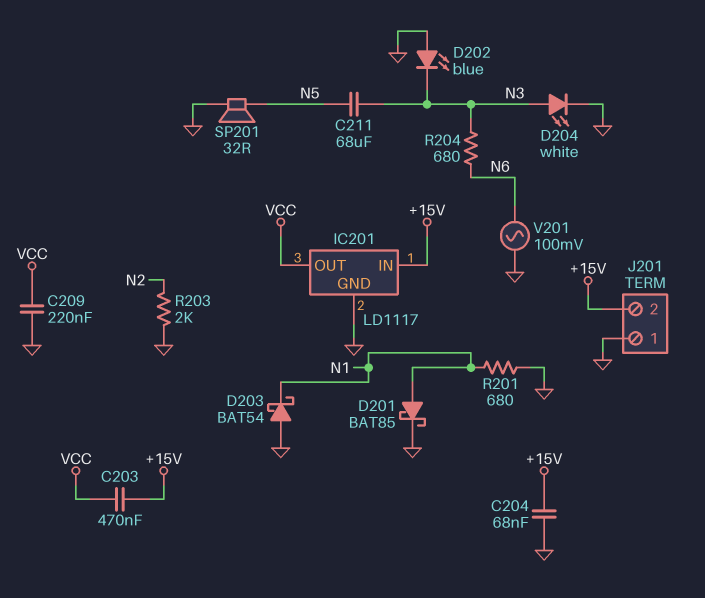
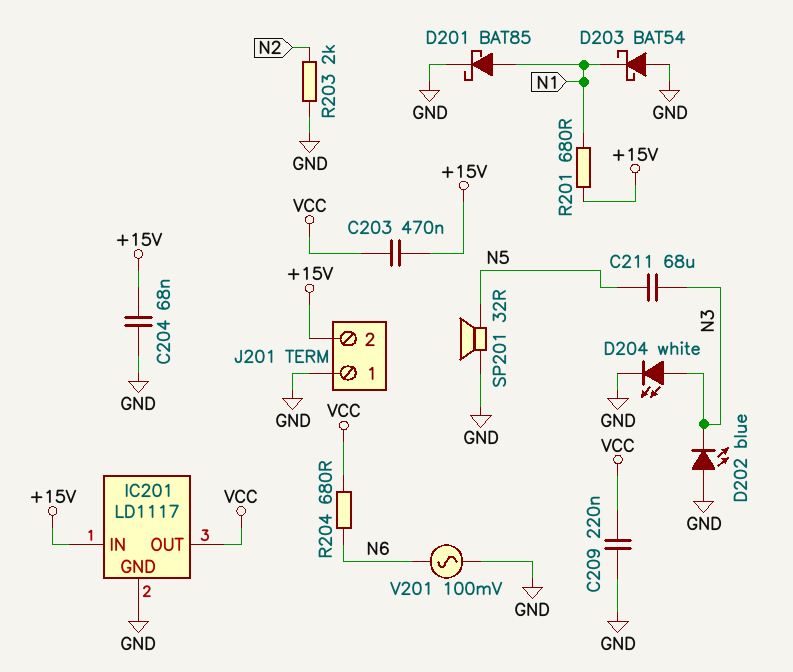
R201: 680 (GND, N1) -> 680 (+15V, N1)
R204: 680 (N3, N6) -> 680 (N6, VCC)

